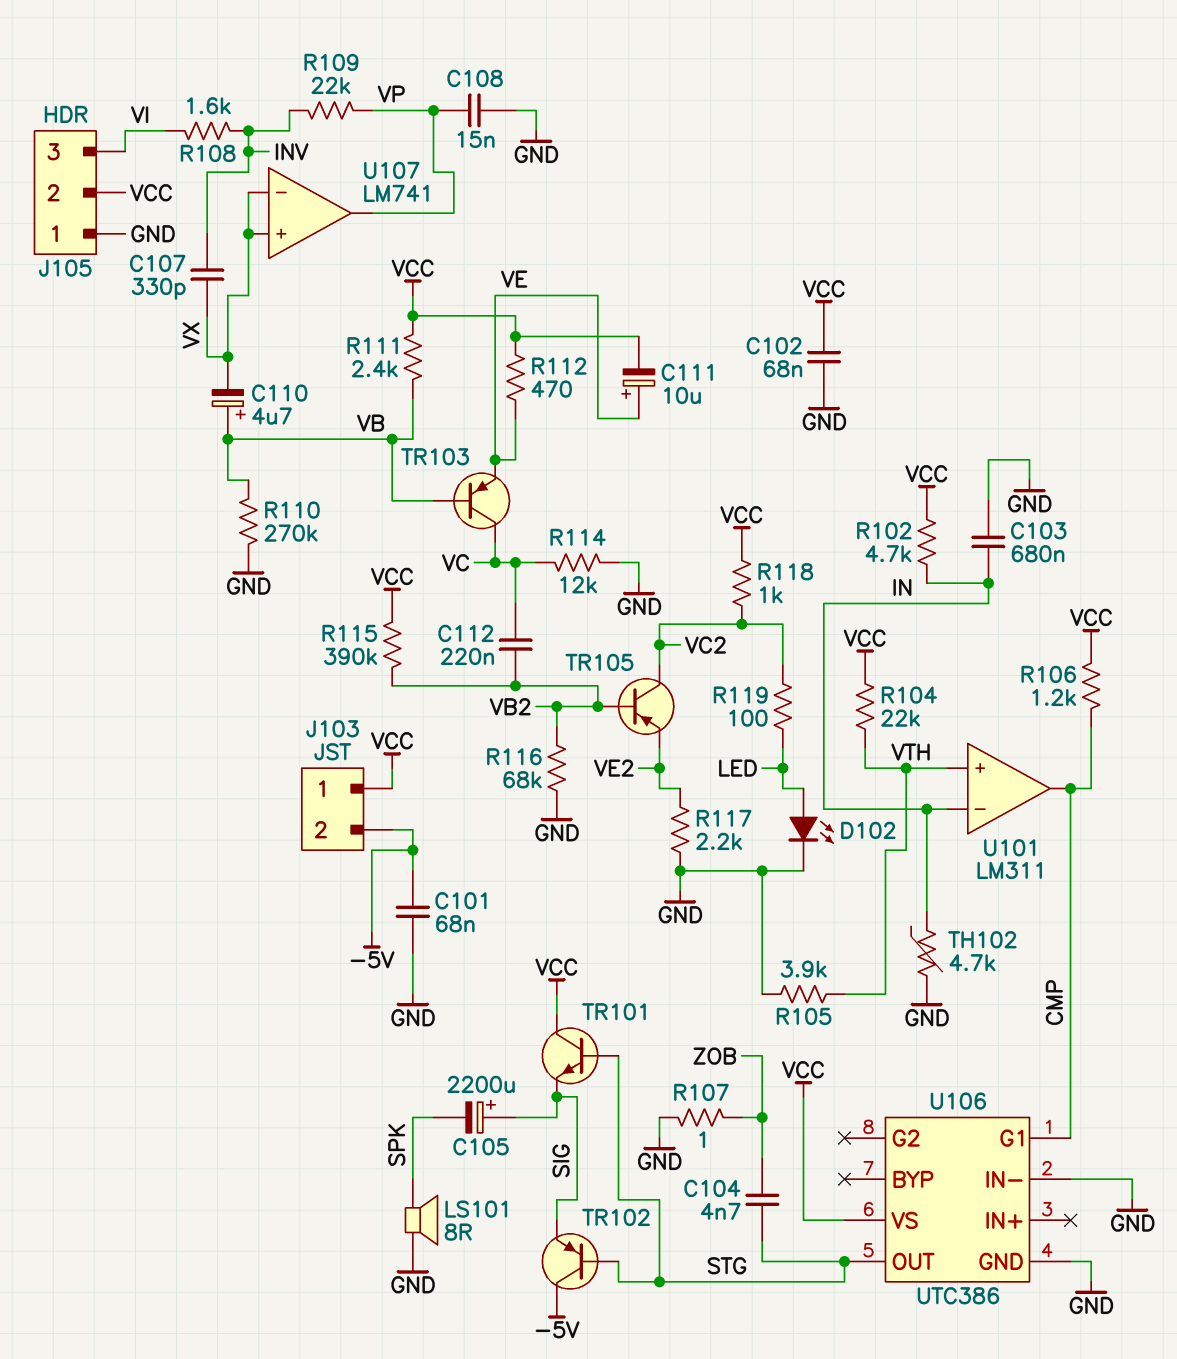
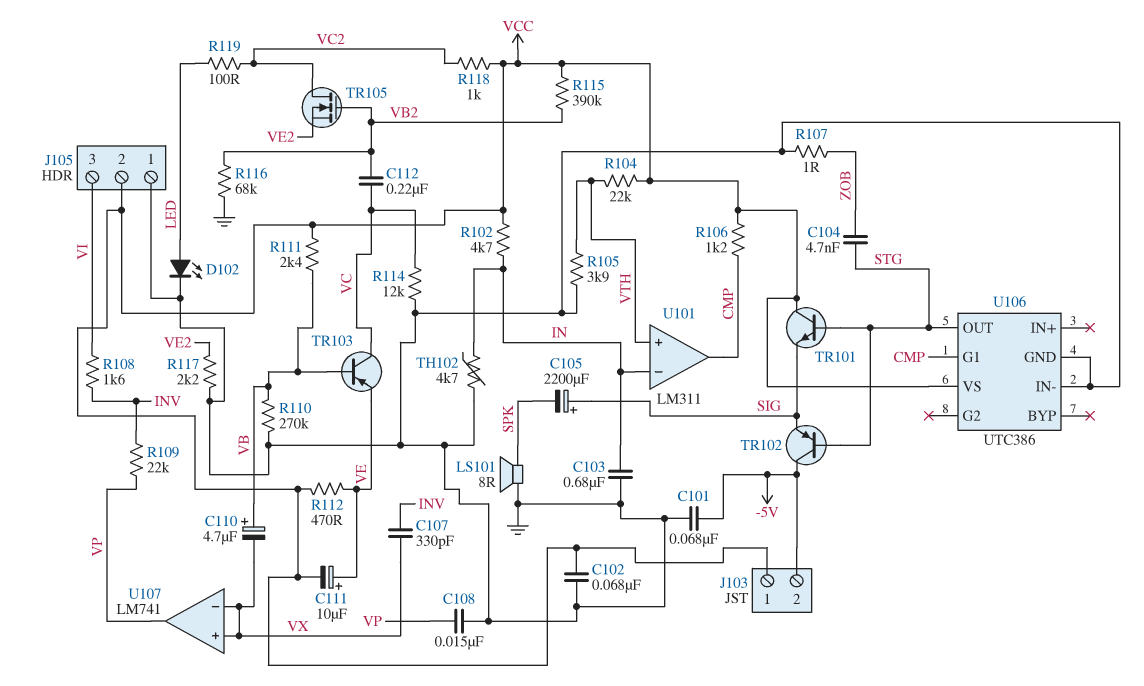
TR105: PNP (B VB2, C VC2, E VE2) -> NMOS (G VB2, D VC2, S VE2)

